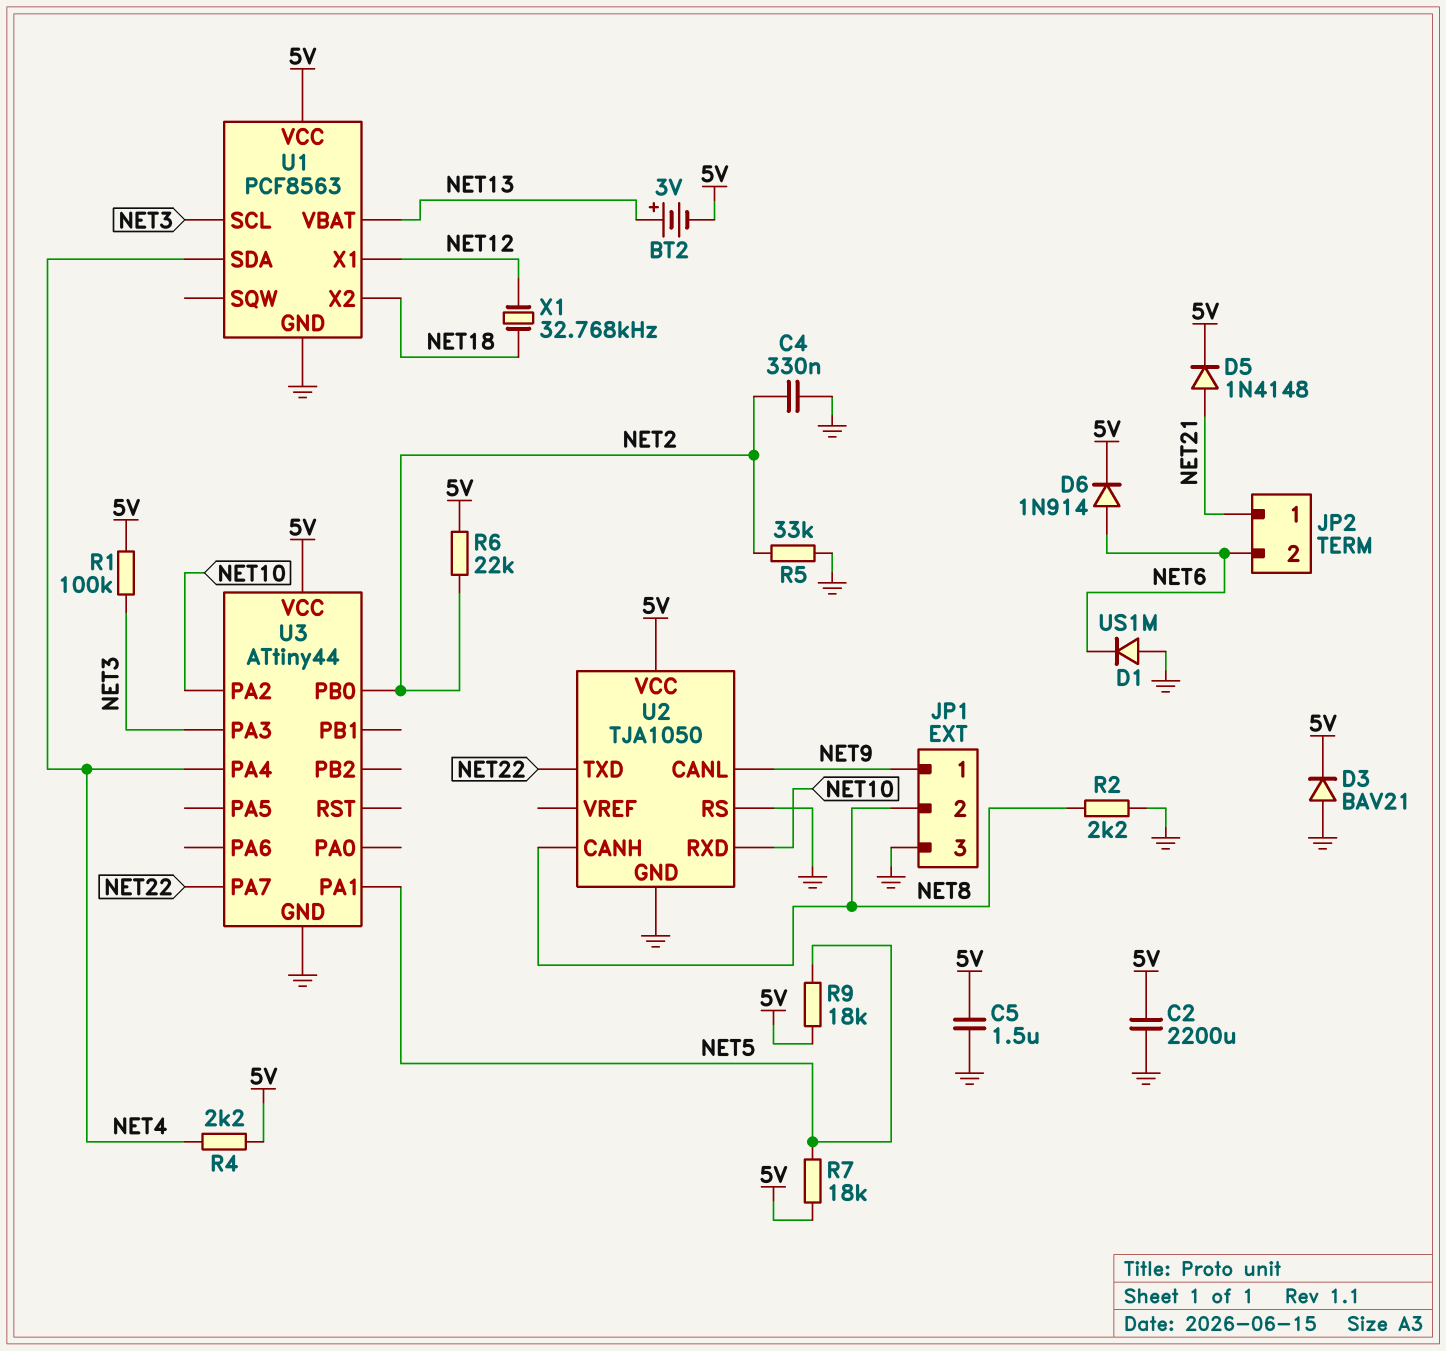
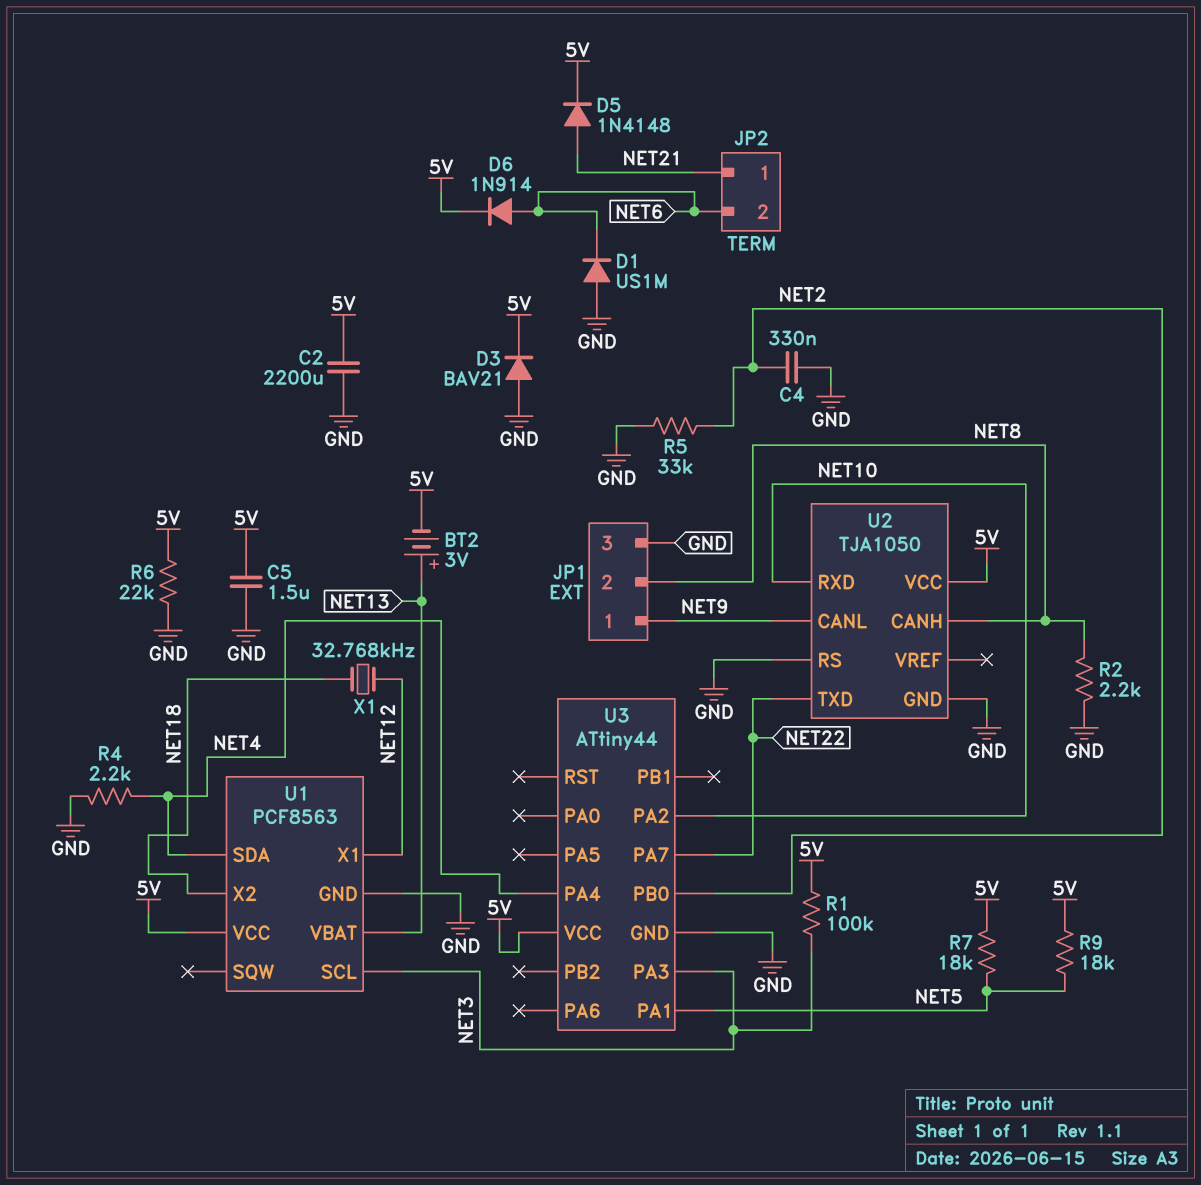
R4: 2.2k (5V, NET4) -> 2.2k (GND, NET4)
R6: 22k (5V, NET2) -> 22k (5V, GND)

